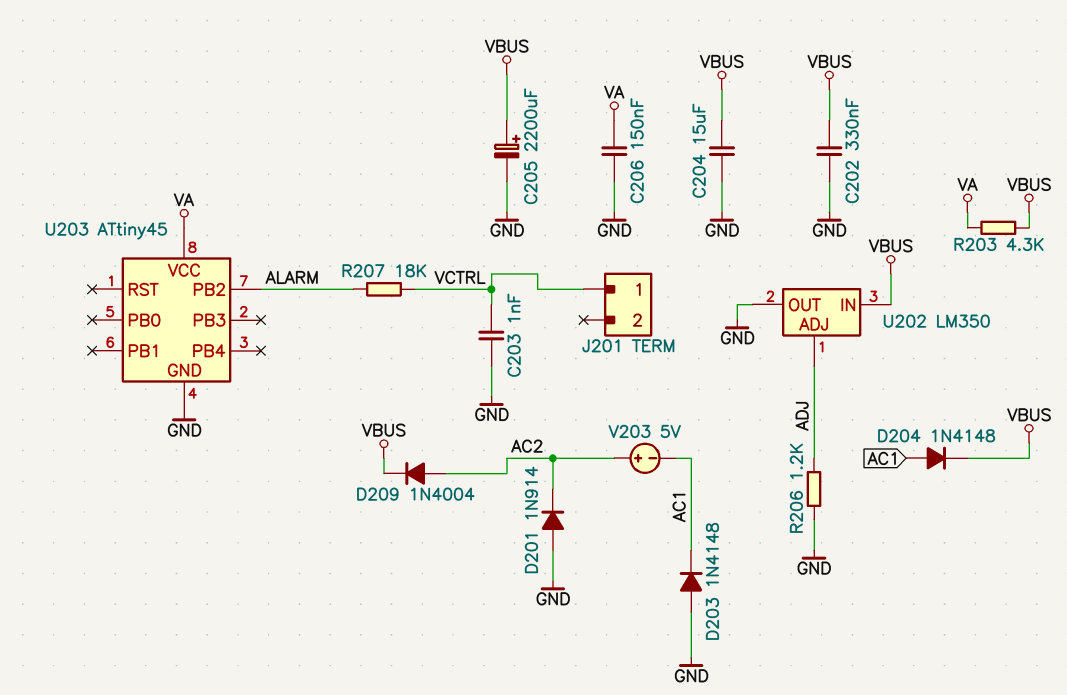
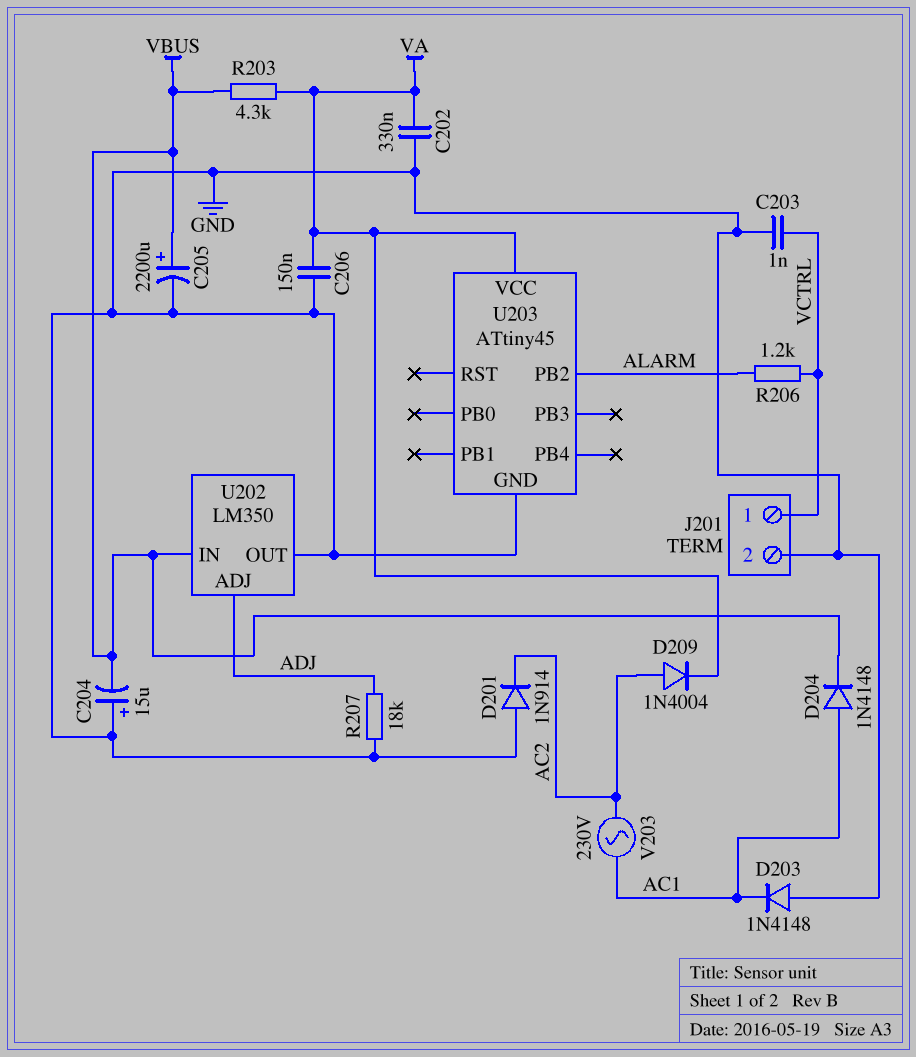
C202: 330nF (GND, VBUS) -> 330nF (GND, VA)
C204: 15uF (GND, VBUS) -> 15uF (plus GND, minus VBUS)
D209: diode 1N4004 (A AC2, K VBUS) -> diode 1N4004 (A AC2, K VA)
J201 pin 2: none -> GND
R206: 1.2k (ADJ, GND) -> 1.2k (ALARM, VCTRL)
R207: 18k (ALARM, VCTRL) -> 18k (ADJ, GND)
V203: 5V (plus AC2, minus AC1) -> AC 230V (AC1, AC2)

